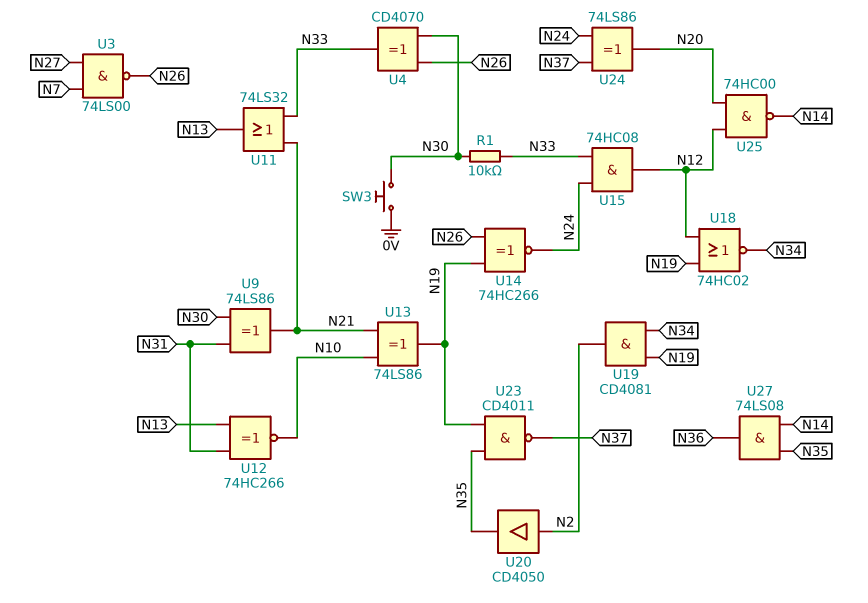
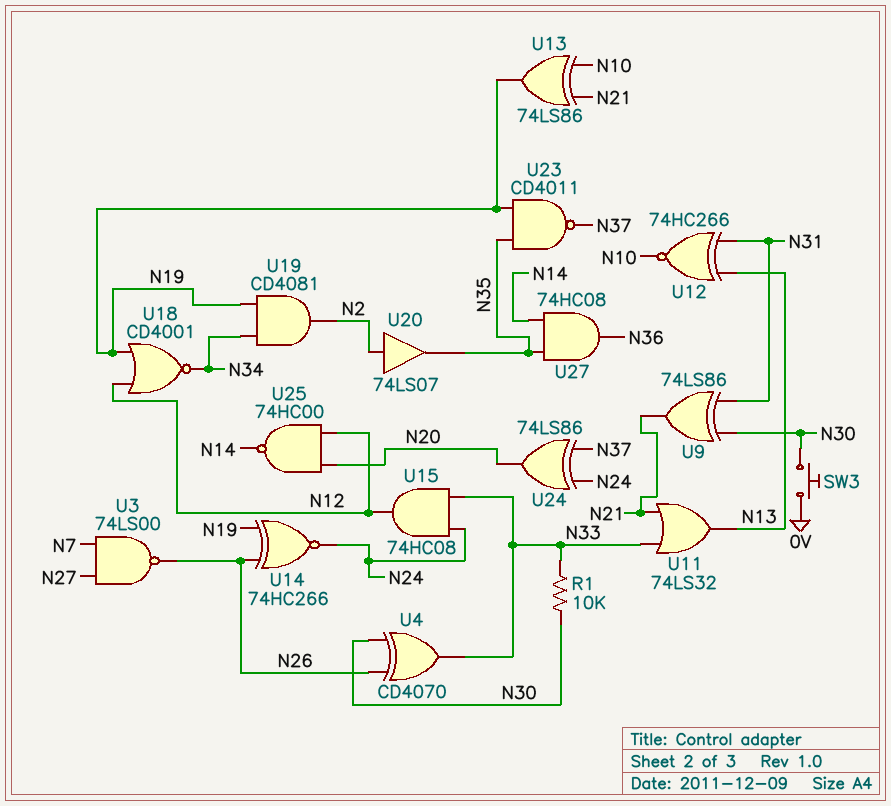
U18: NOR 74HC02 (in N12, in N19, out N34) -> NOR CD4001 (in N12, in N19, out N34)
U20: buffer CD4050 (in N2, out N35) -> buffer 74LS07 (in N2, out N35)
U27: AND 74LS08 (in N14, in N35, out N36) -> AND 74HC08 (in N14, in N35, out N36)

